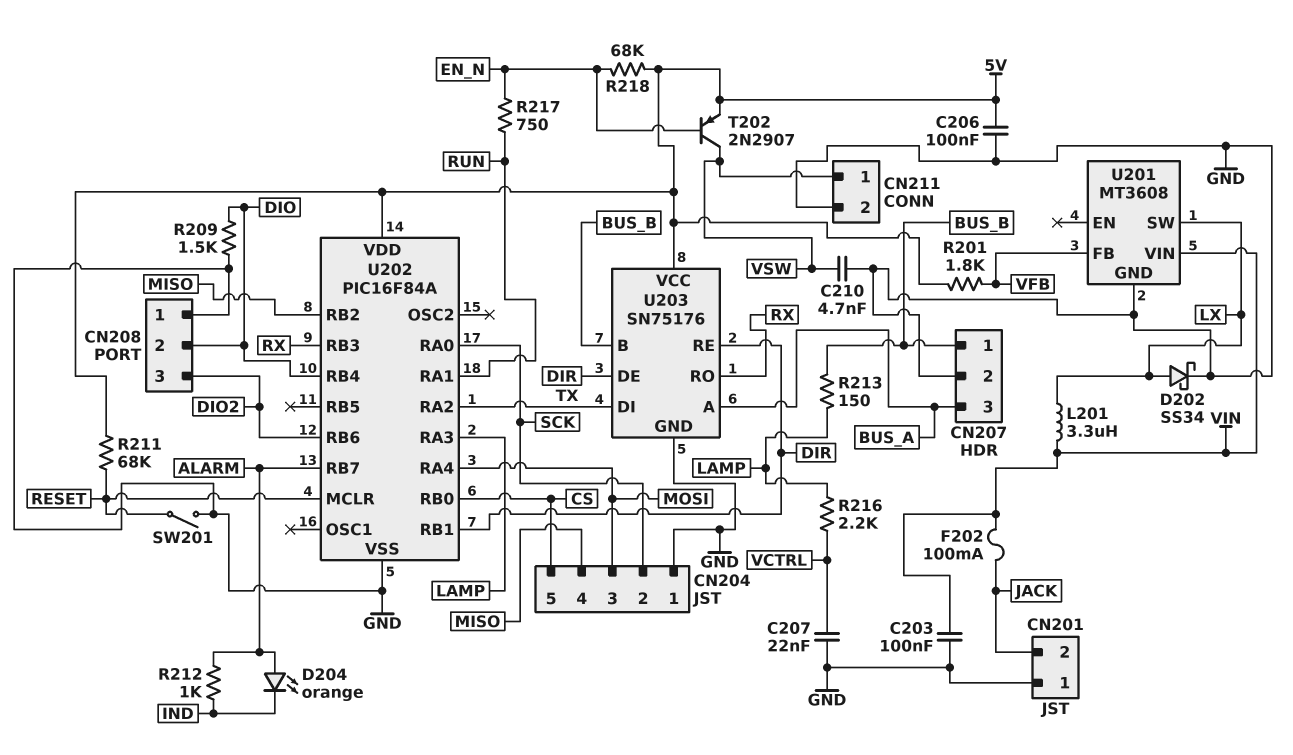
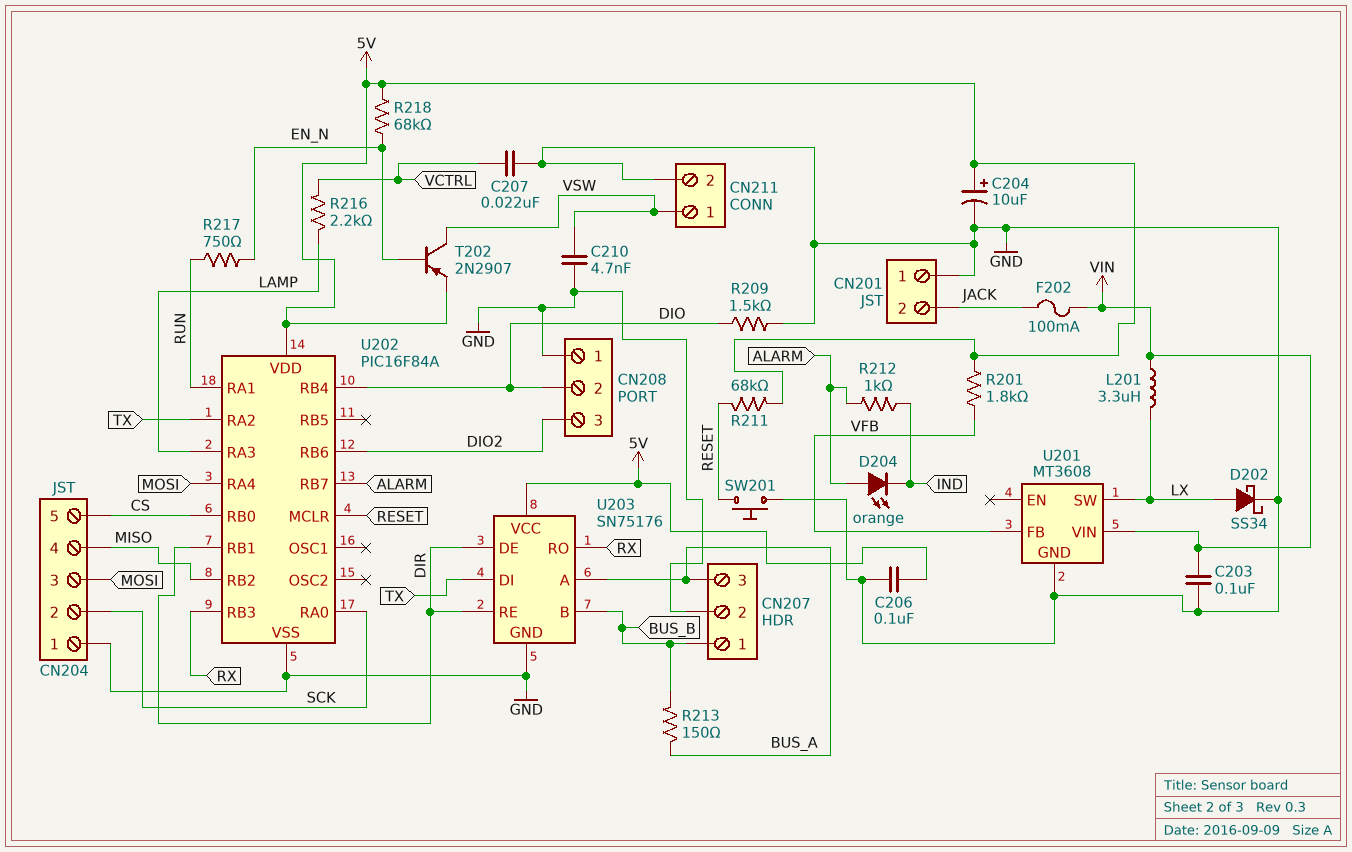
C204: none -> 10uF (plus 5V, minus GND)
R213: 150 (BUS_B, LAMP) -> 150 (BUS_A, BUS_B)
SW201: switch (GND, RESET) -> button (GND, RESET)

